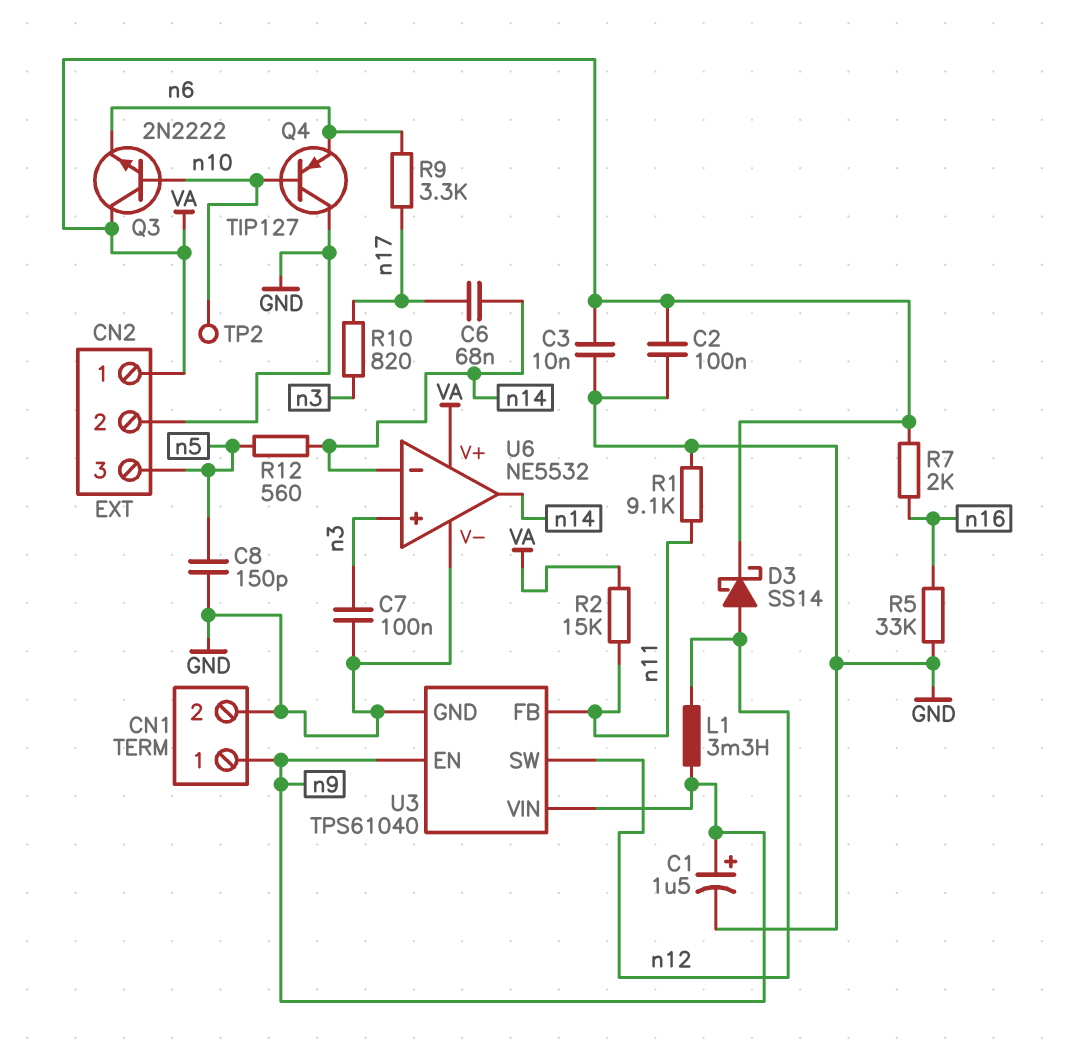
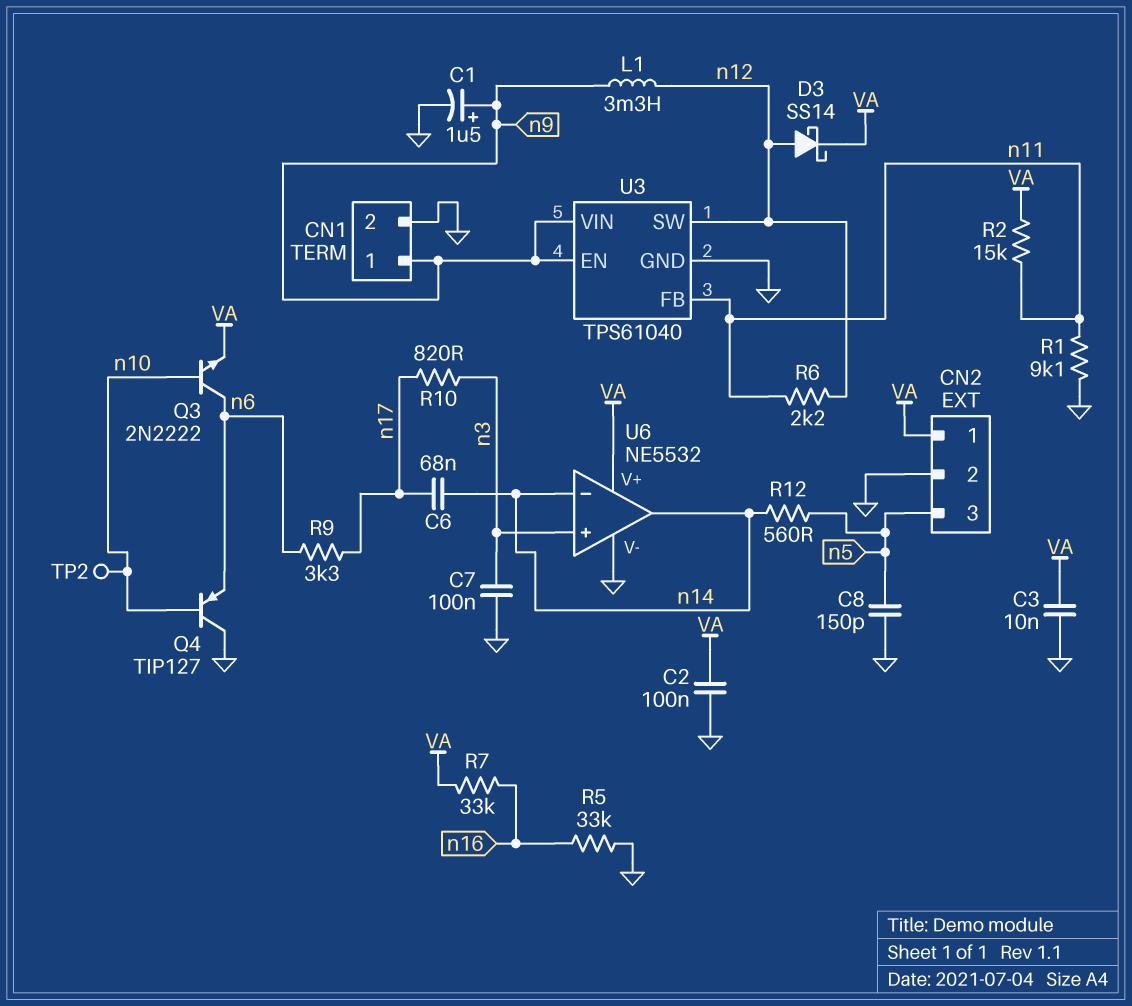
Q3: NPN 2N2222 (B n10, C VA, E n6) -> NPN 2N2222 (B n10, C n6, E VA)
R6: none -> 2.2k (n11, n12)
R7: 2k (VA, n16) -> 33k (VA, n16)

